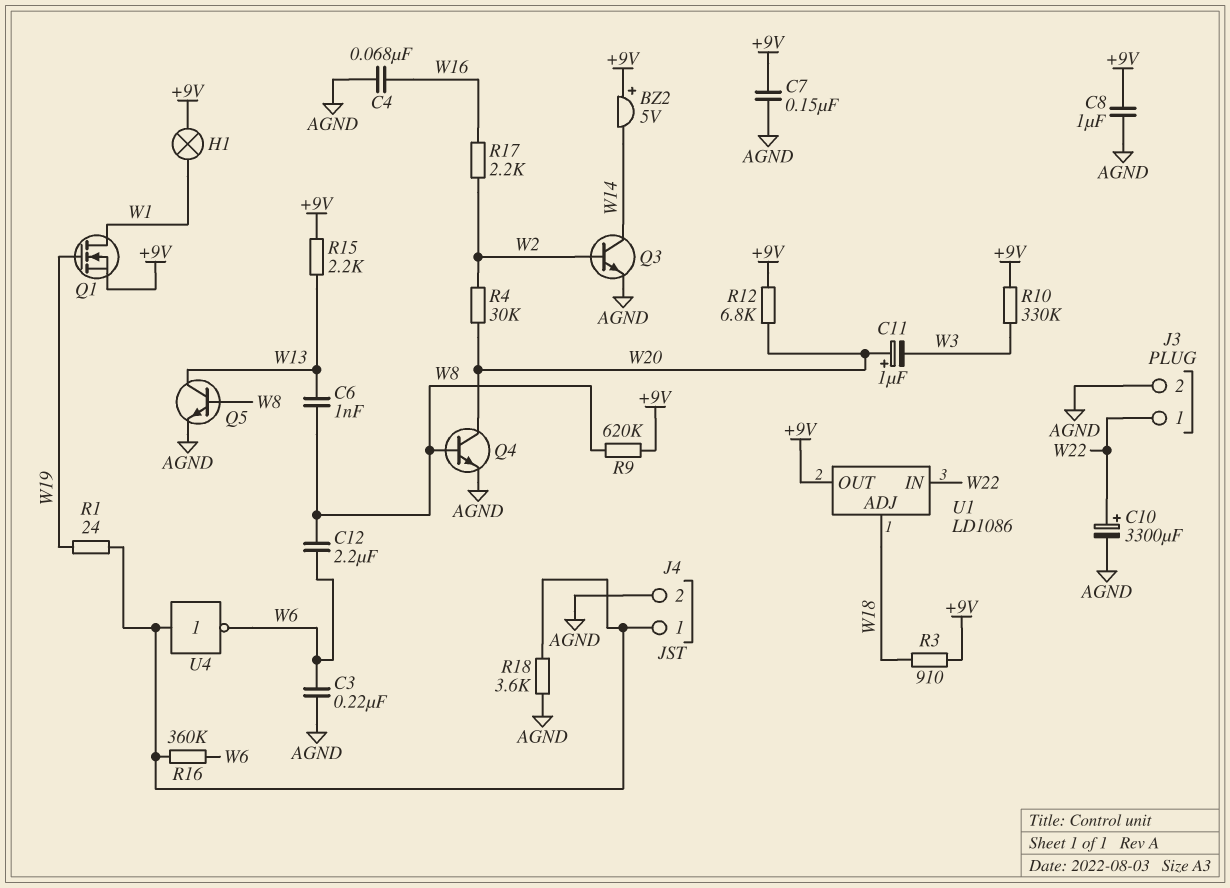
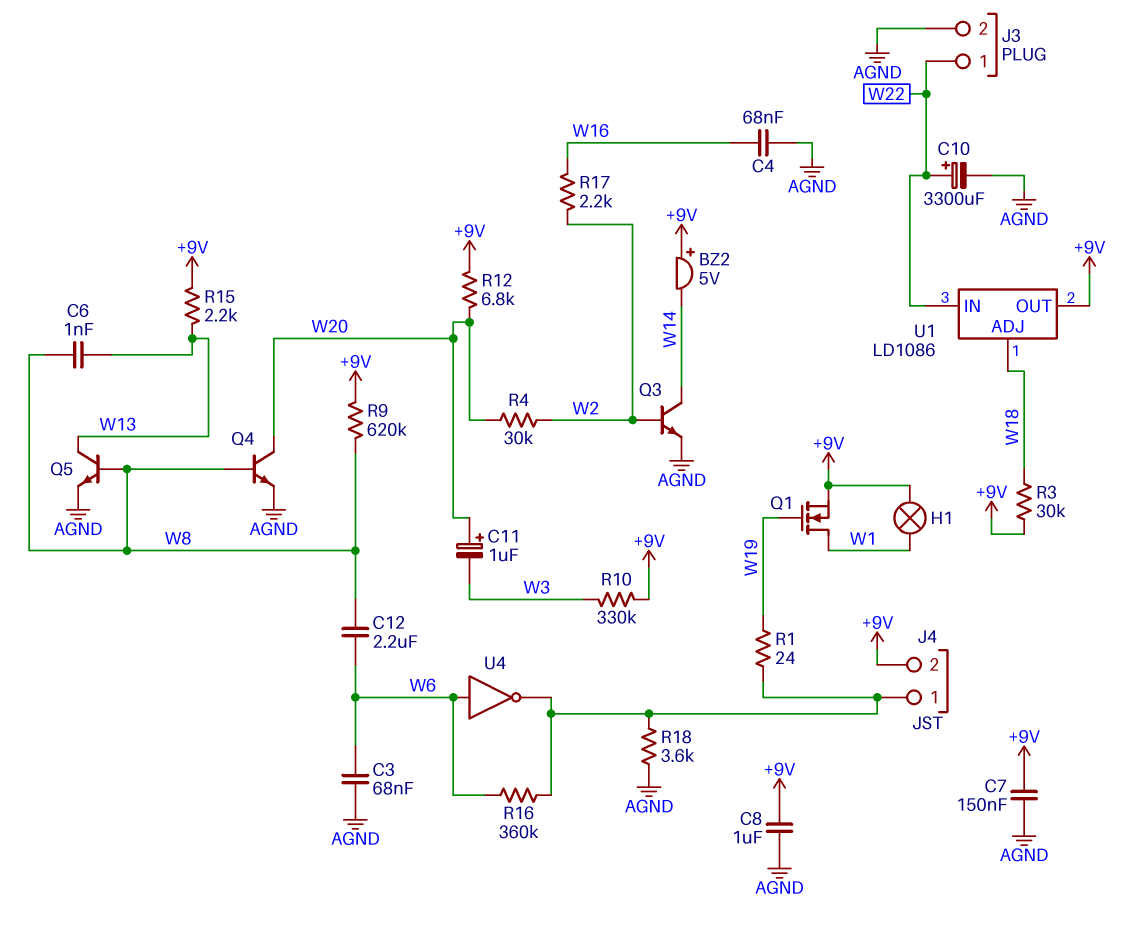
C3: 220nF (AGND, W6) -> 68nF (AGND, W6)
J4 pin 2: AGND -> +9V
R3: 910 (+9V, W18) -> 30k (+9V, W18)
U4: NOT (in J4/1, out W6) -> NOT (in W6, out J4/1)

